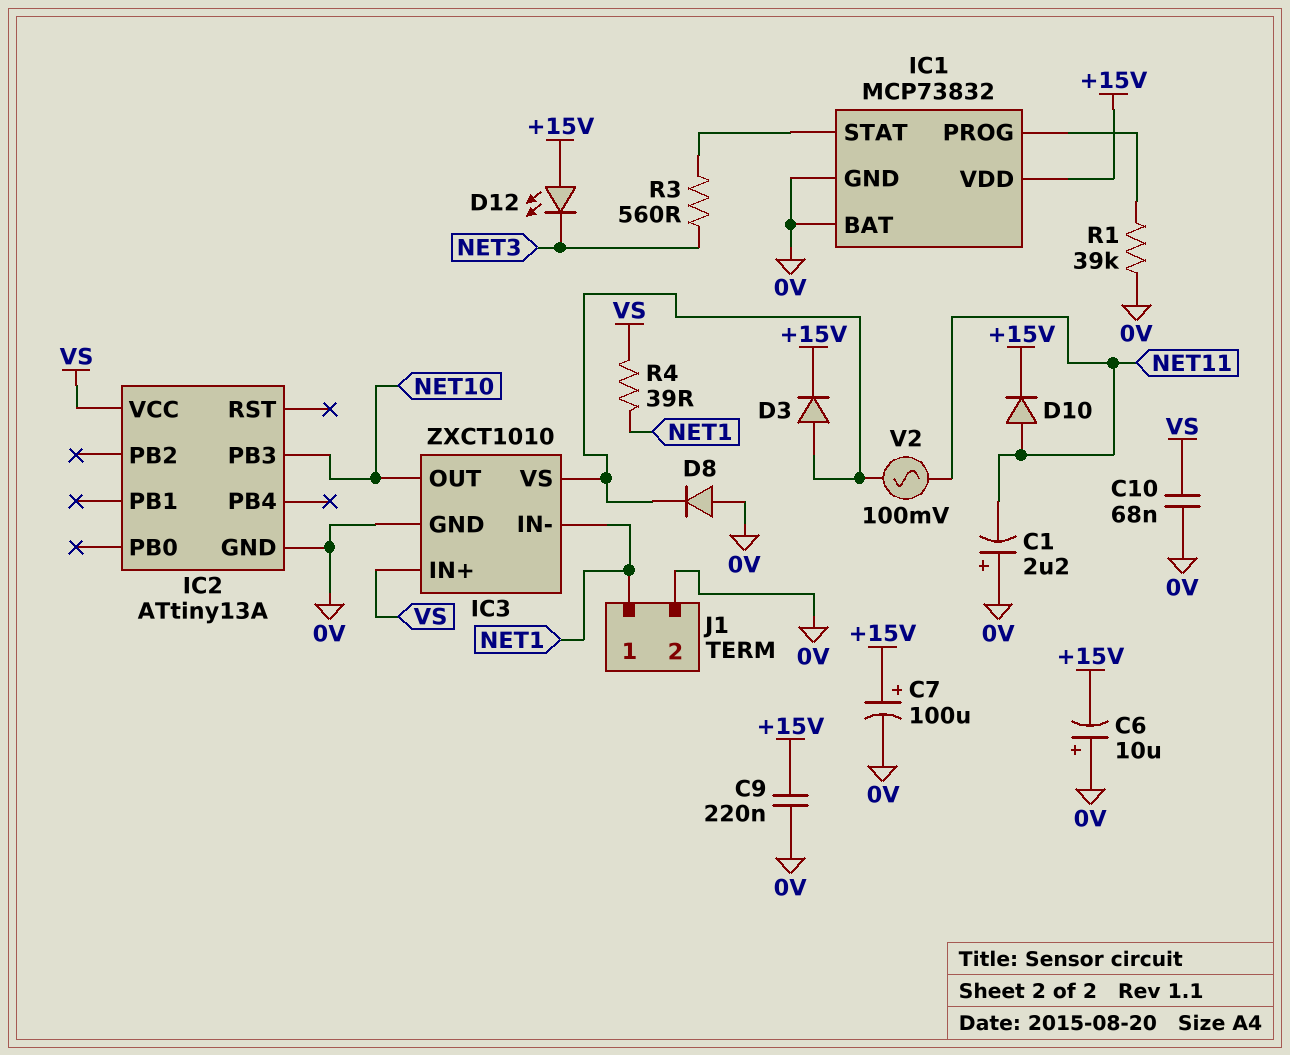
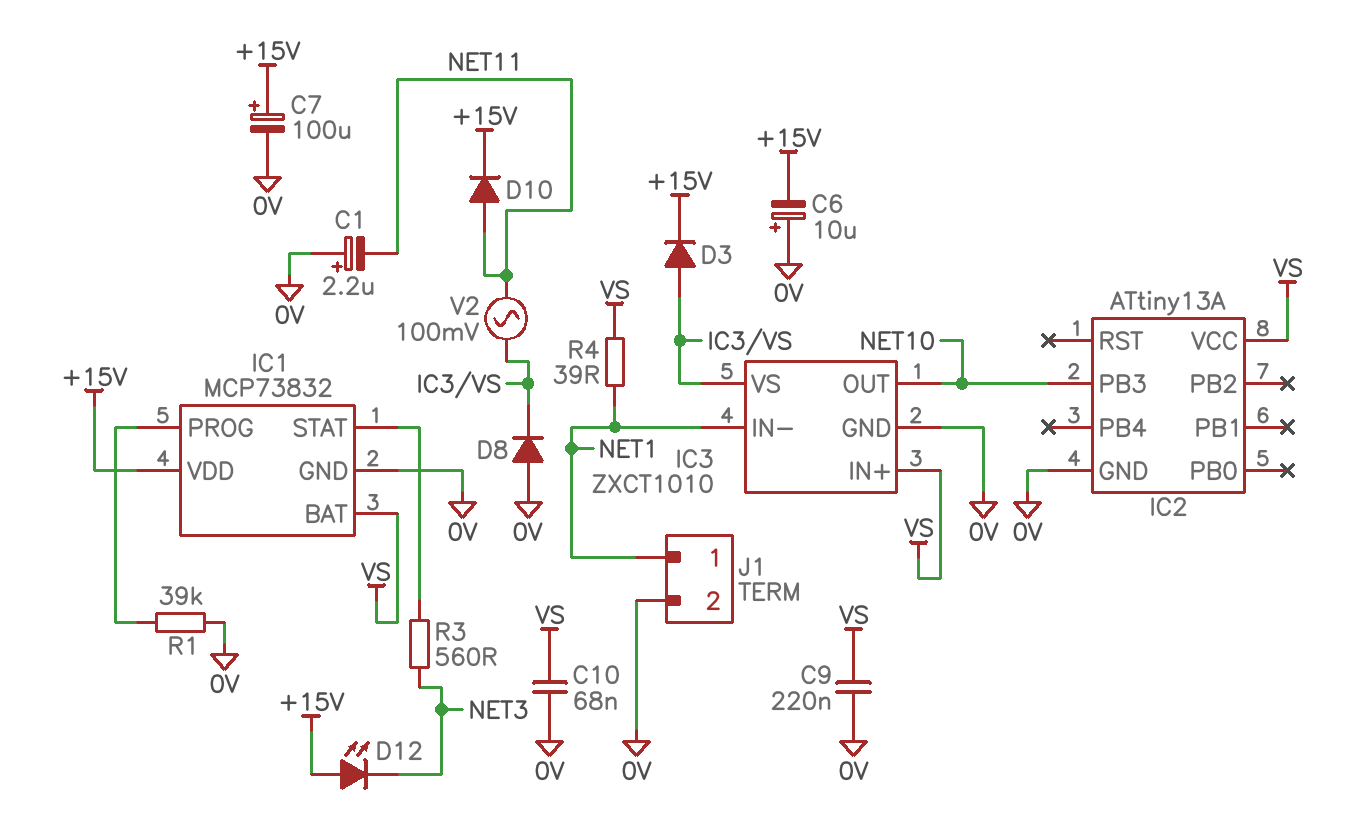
C9: 220nF (+15V, 0V) -> 220nF (0V, VS)
IC1 pin BAT: 0V -> VS

